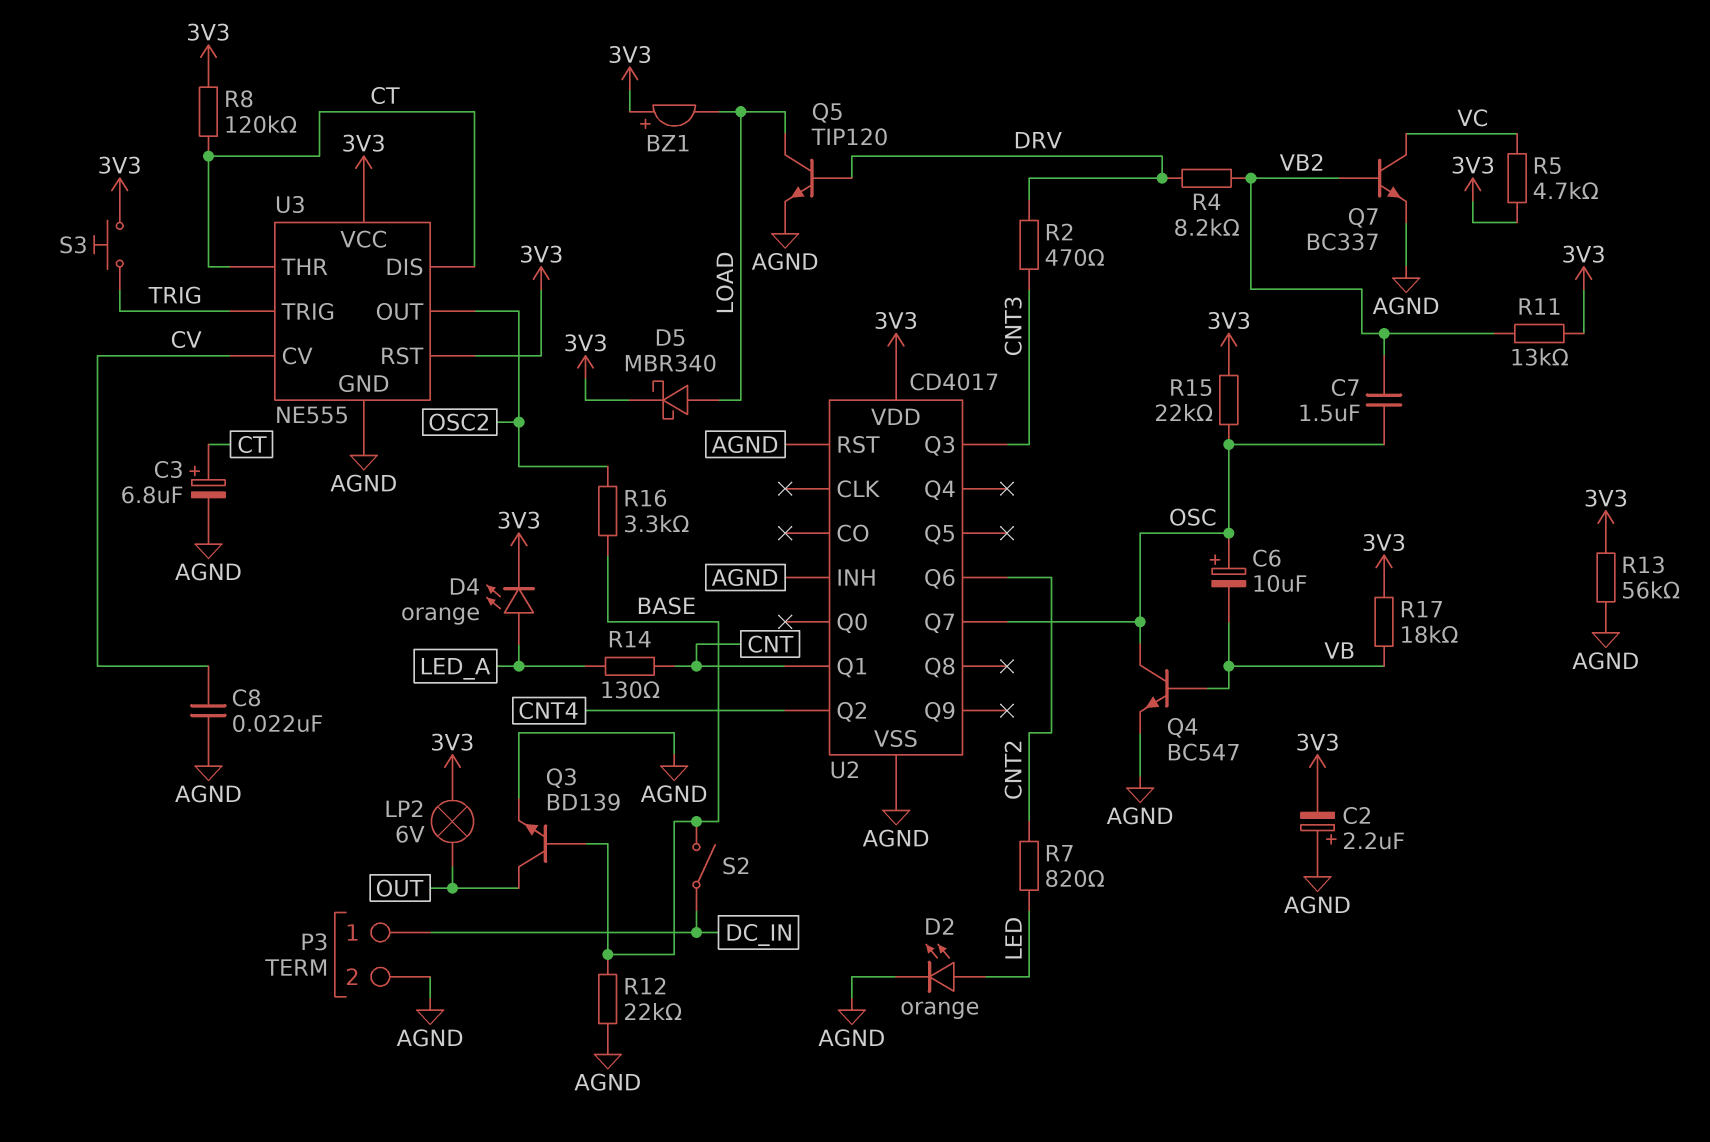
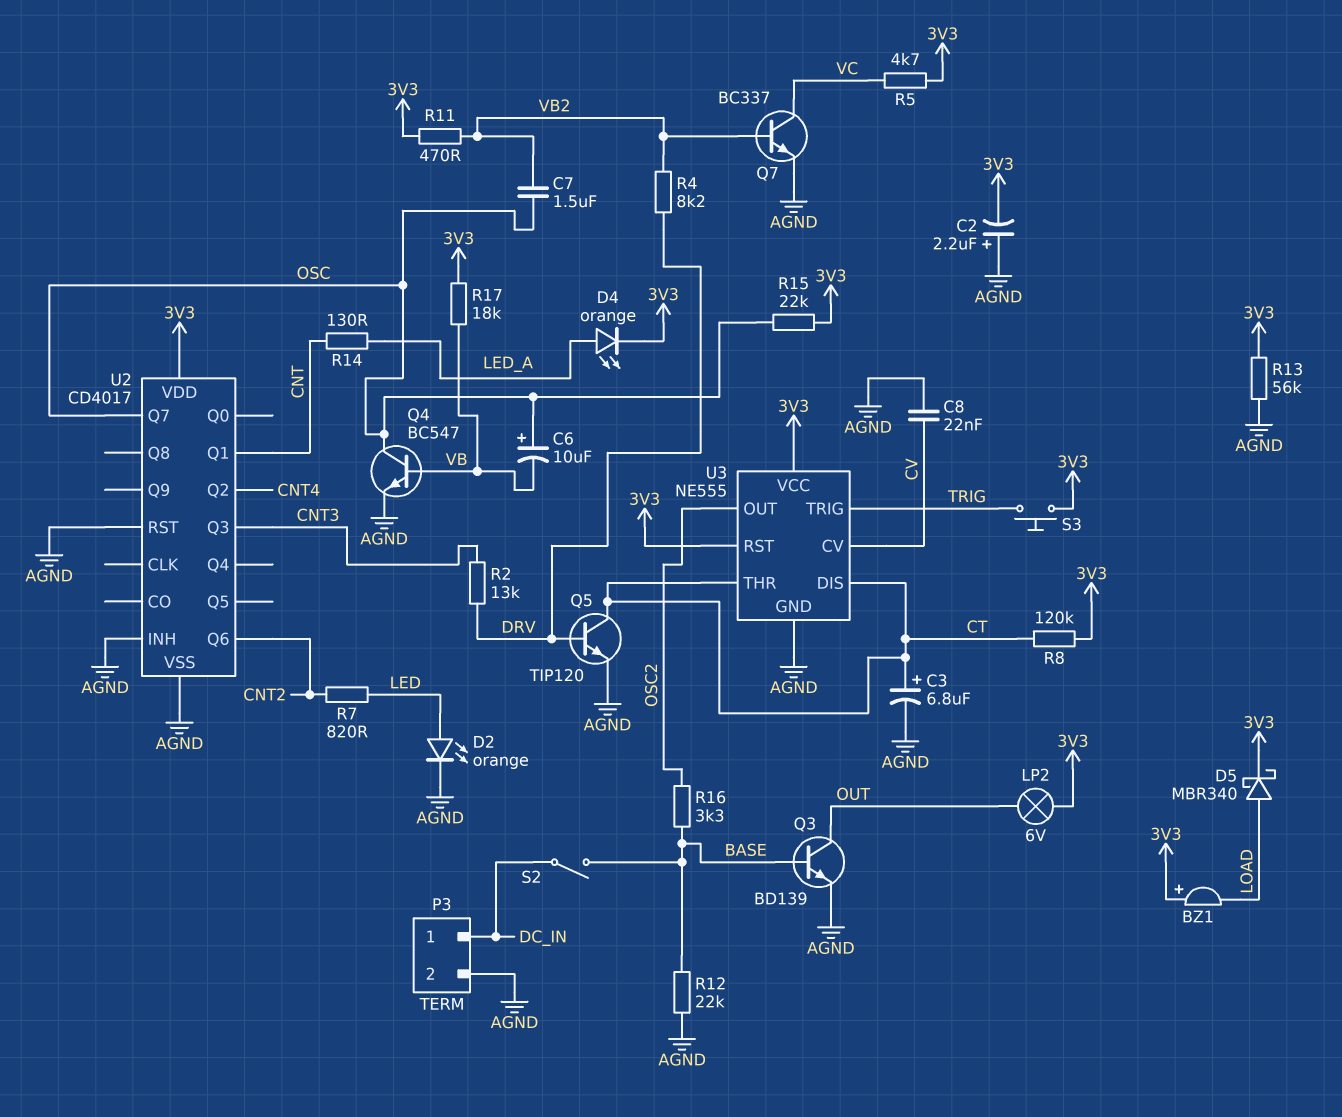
Q5: NPN TIP120 (B DRV, C LOAD, E AGND) -> NPN TIP120 (B DRV, C CT, E AGND)
R2: 470 (CNT3, DRV) -> 13k (CNT3, DRV)
R11: 13k (3V3, VB2) -> 470 (3V3, VB2)

